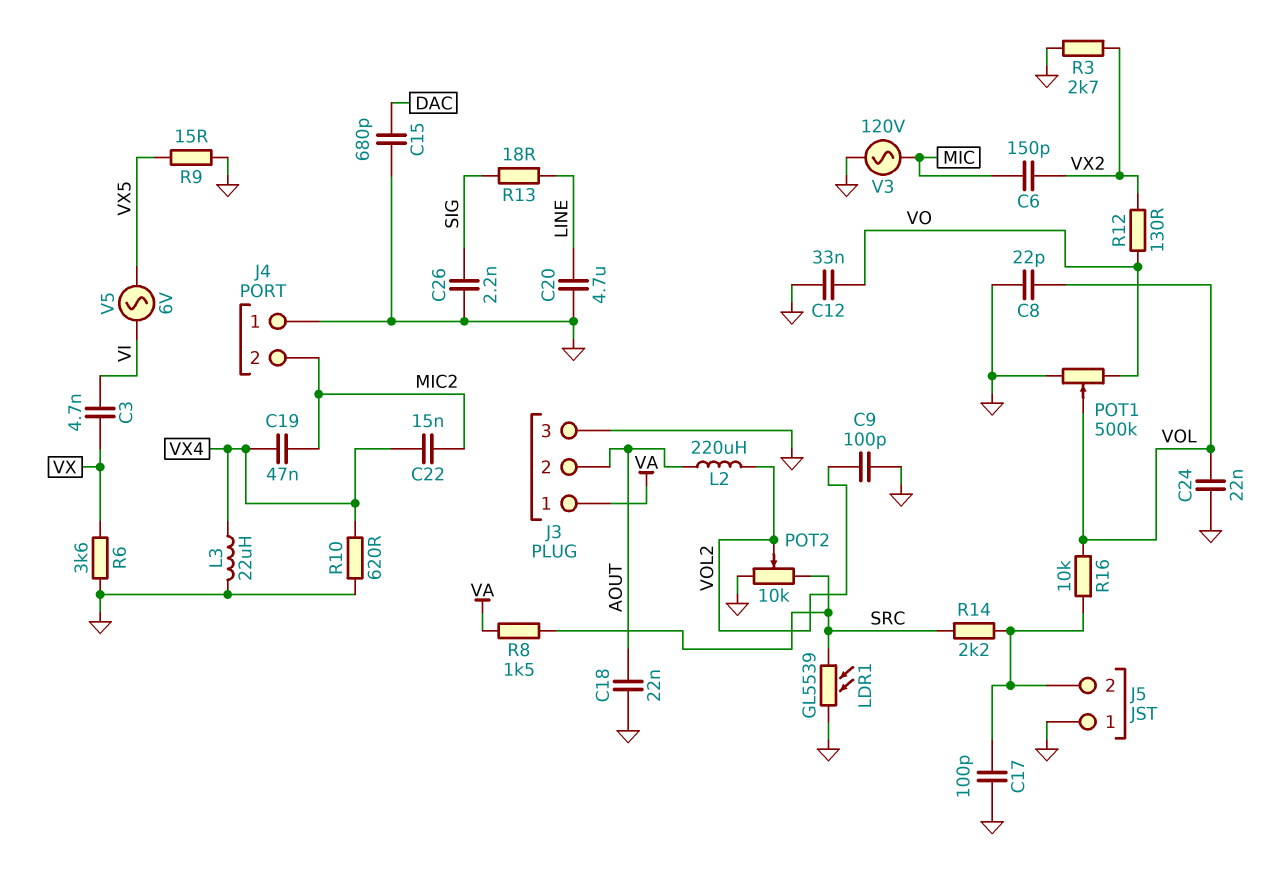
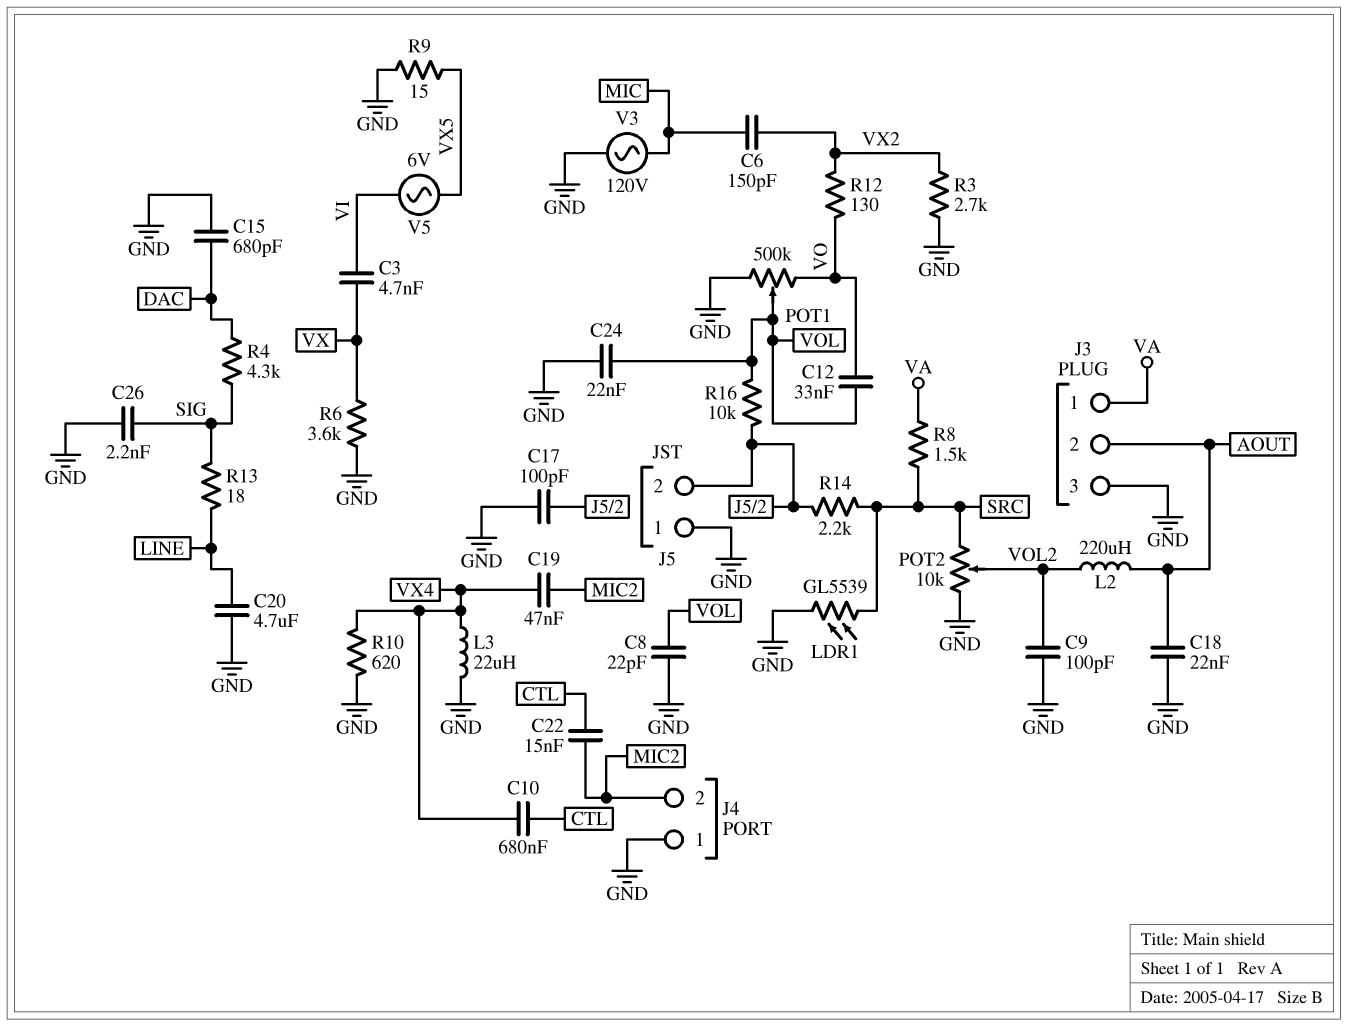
C10: none -> 680nF (CTL, VX4)
C12: 33nF (GND, VO) -> 33nF (VO, VOL)
C22: 15nF (MIC2, VX4) -> 15nF (CTL, MIC2)
R4: none -> 4.3k (DAC, SIG)

